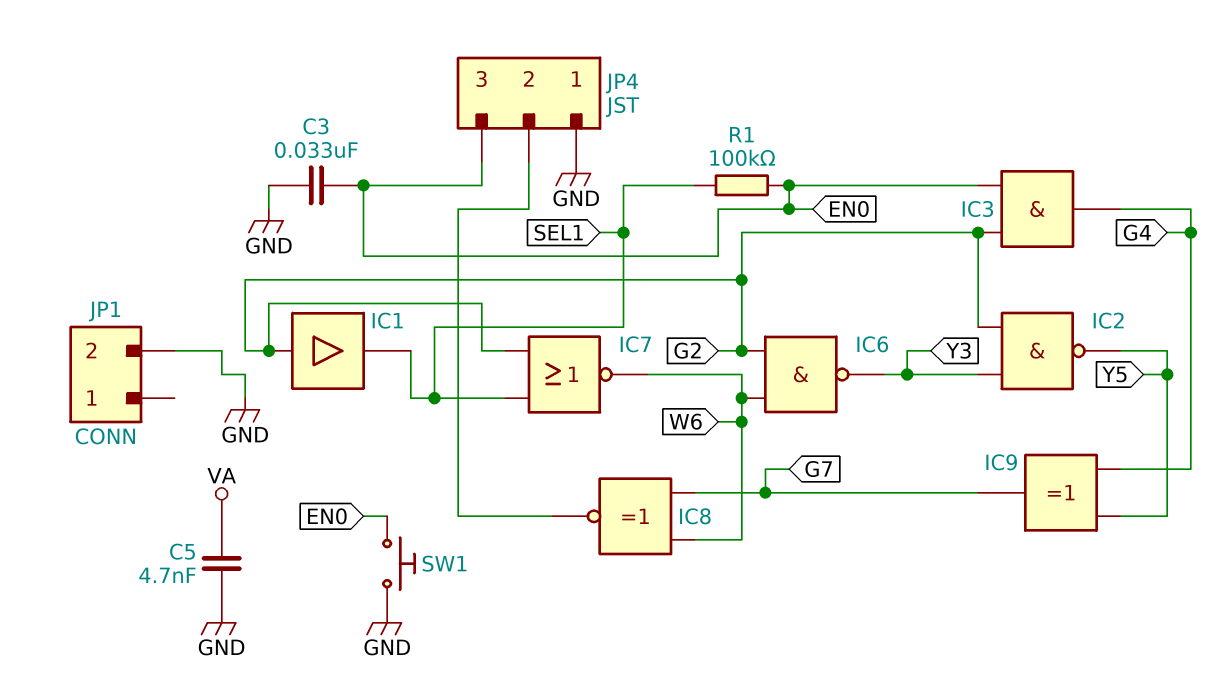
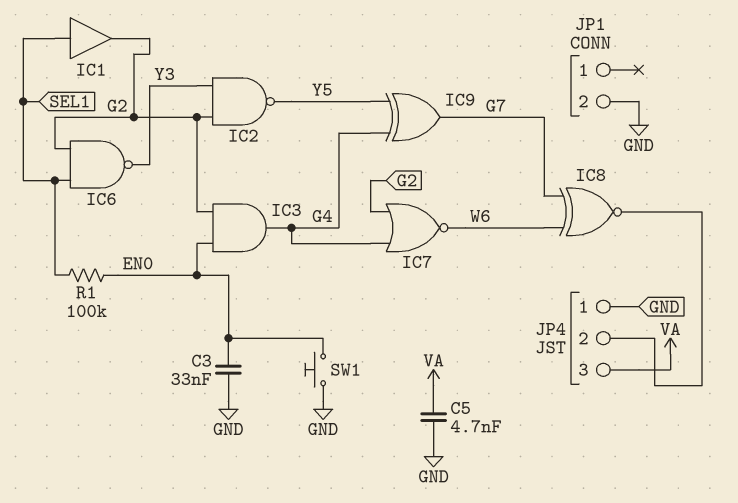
IC1: buffer (in G2, out SEL1) -> buffer (in SEL1, out G2)
IC6: NAND (in G2, in W6, out Y3) -> NAND (in G2, in SEL1, out Y3)
IC7: NOR (in G2, in SEL1, out W6) -> NOR (in G2, in G4, out W6)
JP4 pin 3: EN0 -> VA

